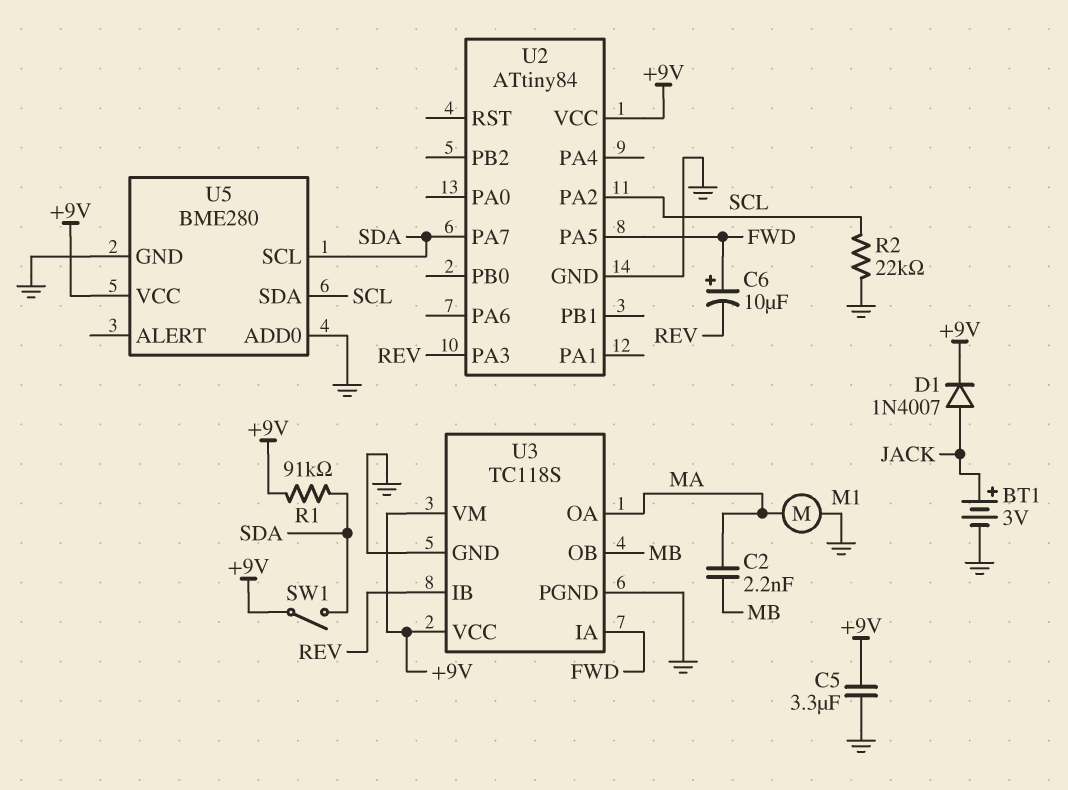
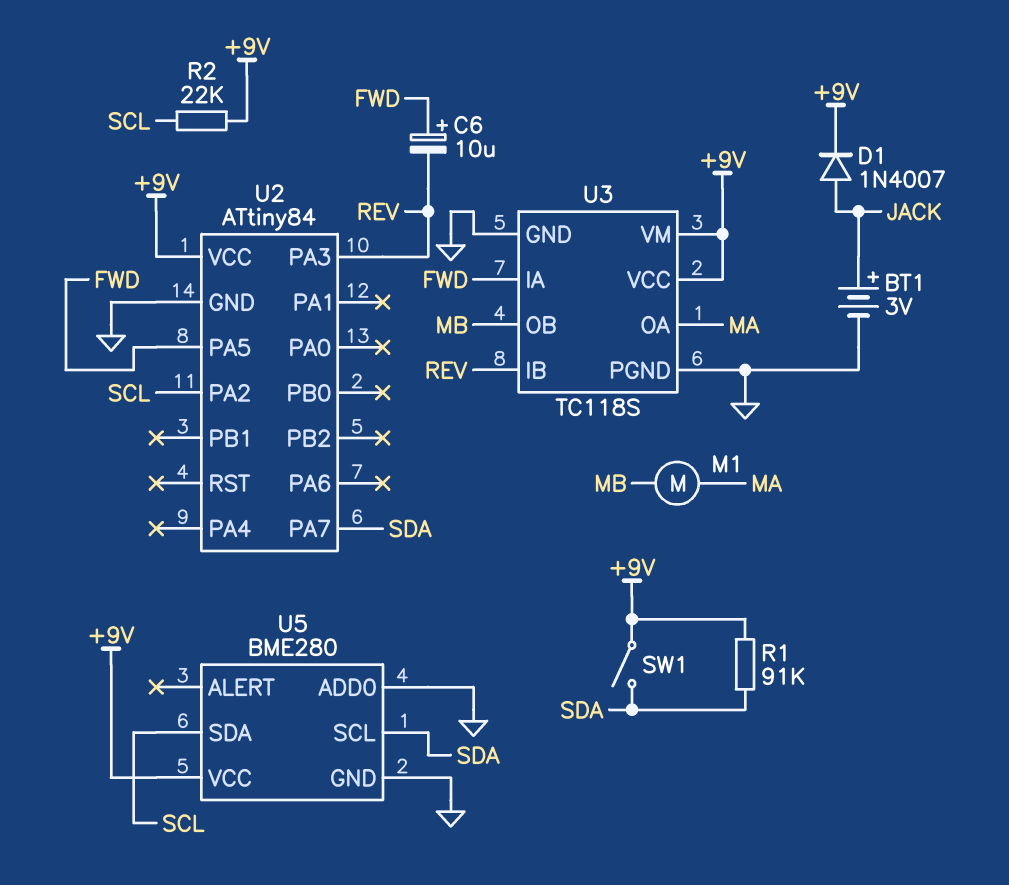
C2: 2.2nF (MA, MB) -> none
C5: 3.3uF (+9V, GND) -> none
M1: motor (GND, MA) -> motor (MA, MB)
R2: 22k (GND, SCL) -> 22k (+9V, SCL)

